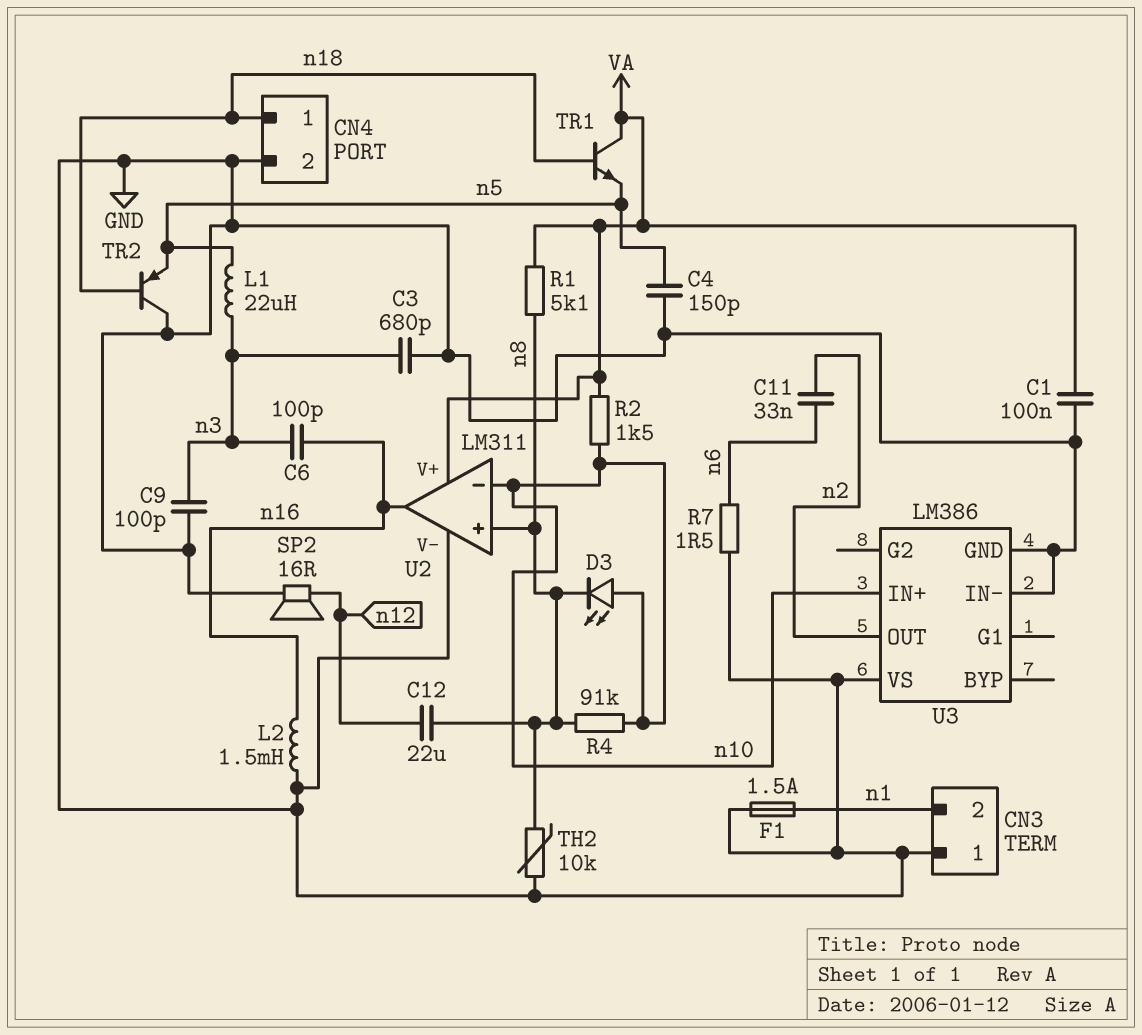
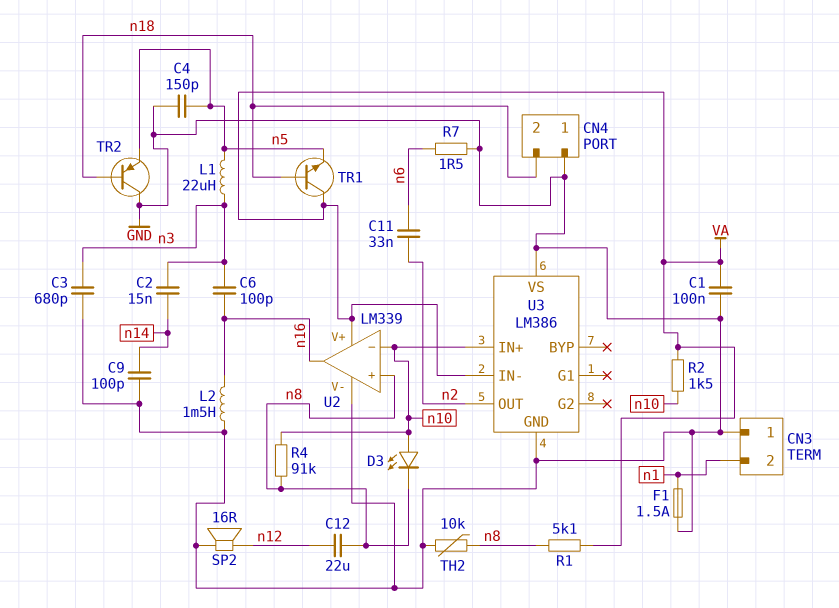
C2: none -> 15nF (n3, n14)
C9: 100pF (GND, n3) -> 100pF (GND, n14)
CN4 pin 1: n18 -> GND
CN4 pin 2: GND -> n18
U2: LM311 -> LM339
U3 pin IN-: GND -> VA

